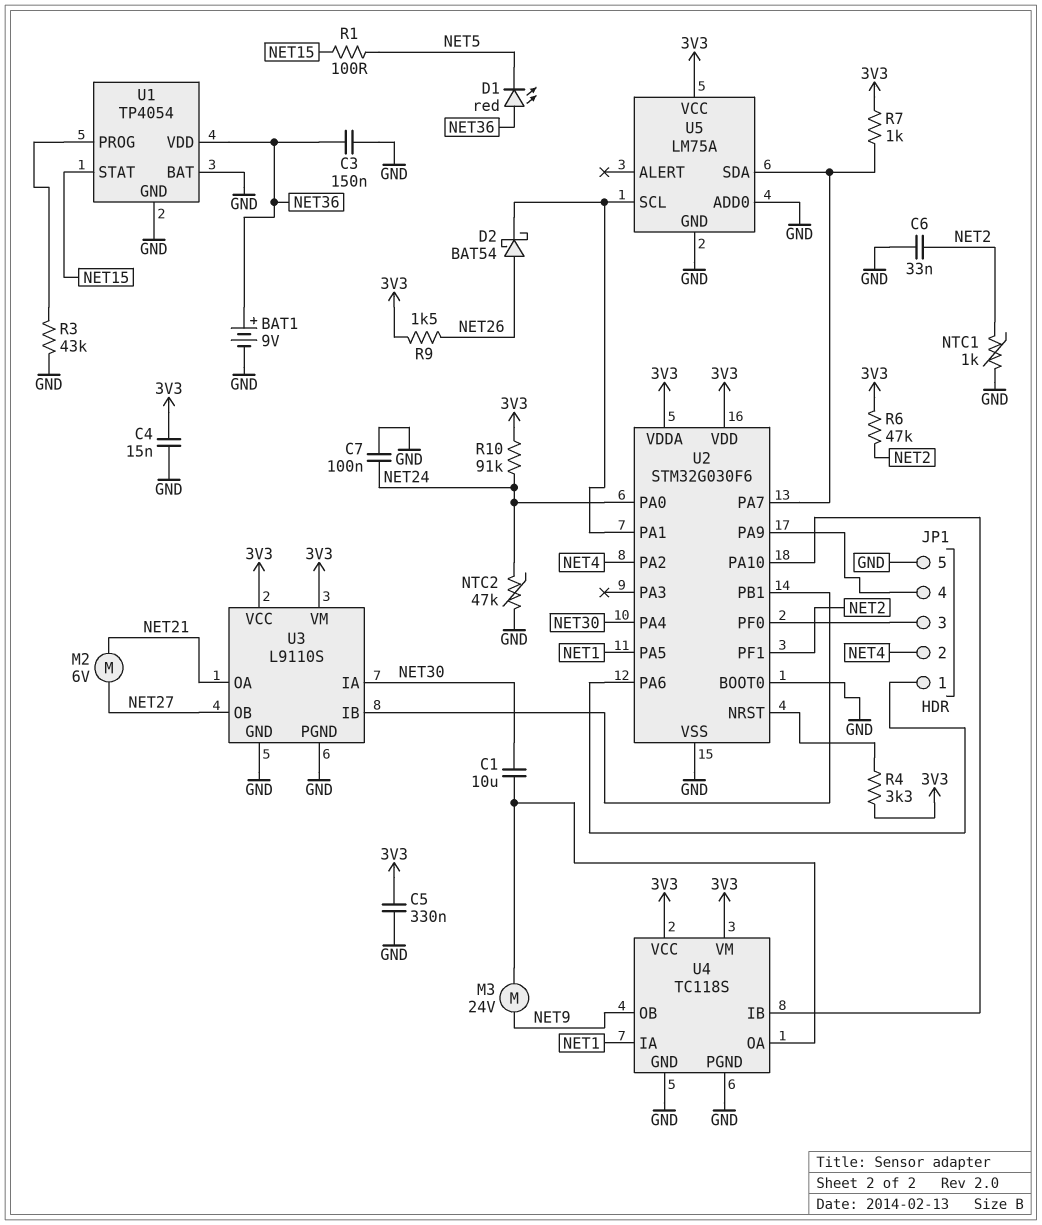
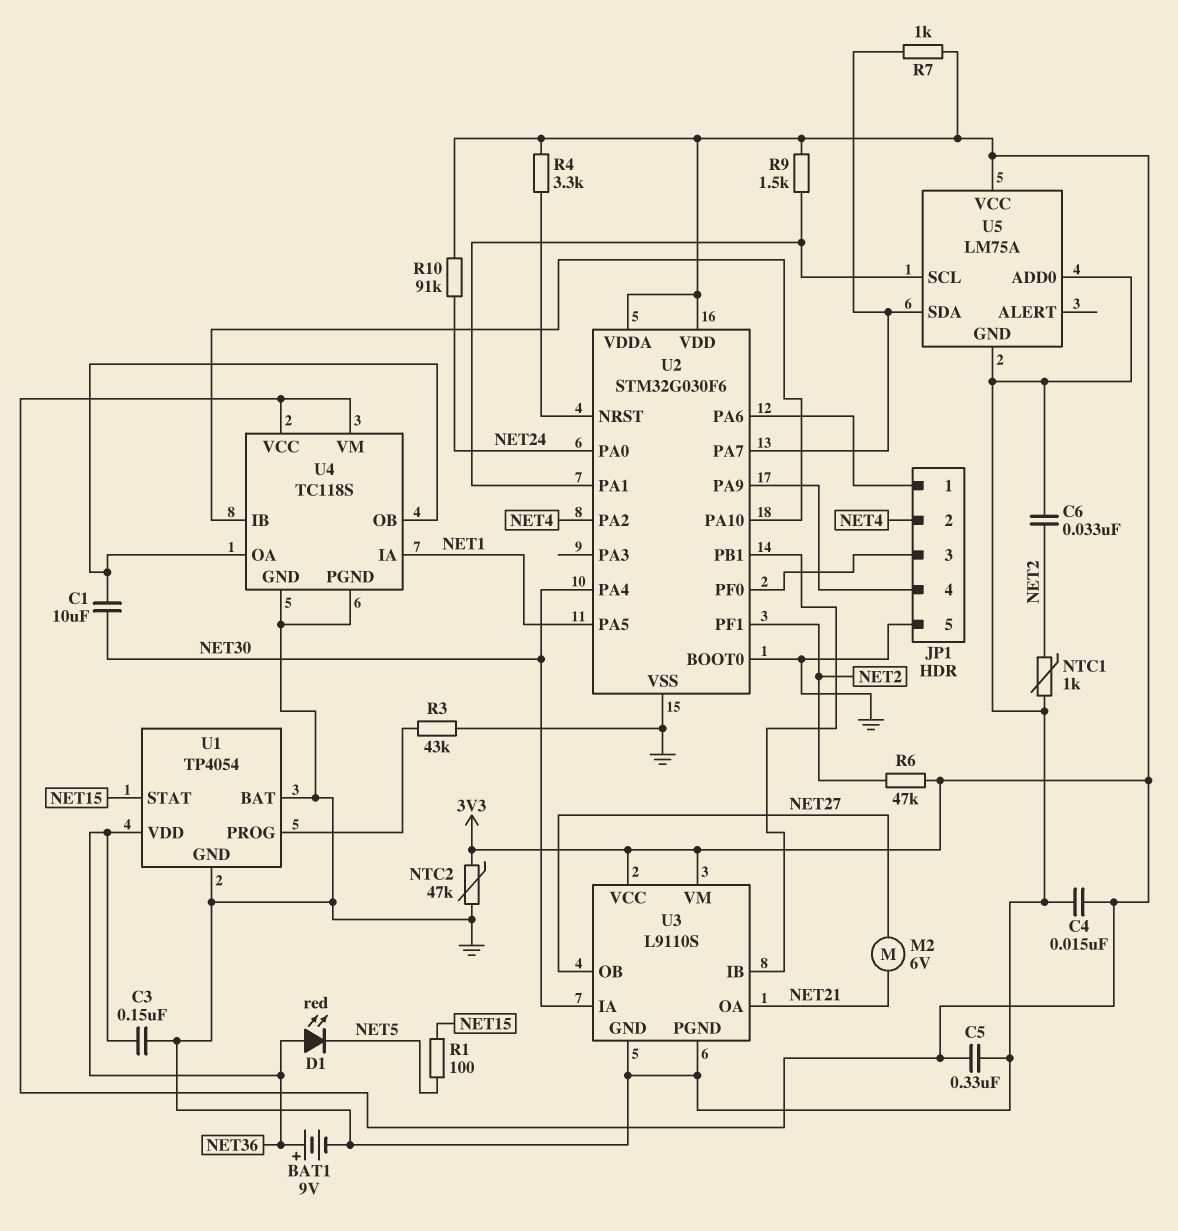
C7: 100nF (GND, NET24) -> none
D2: schottky BAT54 (A NET26, K U2/PA1) -> none
M3: motor 24V (NET9, U4/OA) -> none
NTC2: 47k (GND, NET24) -> 47k (3V3, GND)
R9: 1.5k (3V3, NET26) -> 1.5k (3V3, U2/PA1)
U4 pin OB: NET9 -> U4/OA

